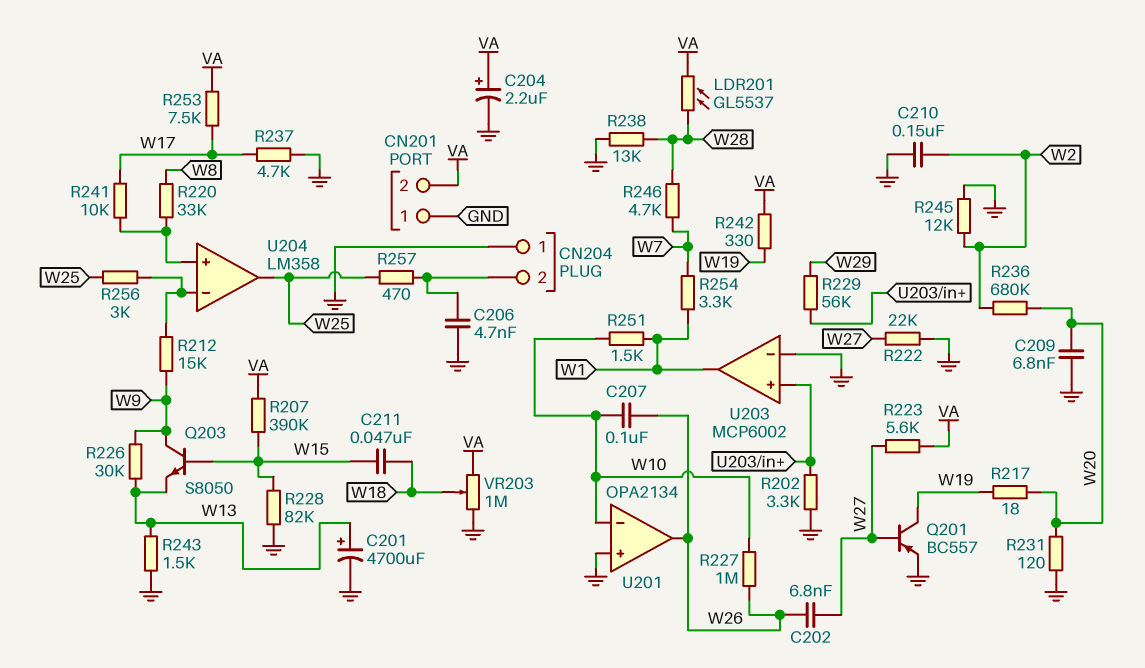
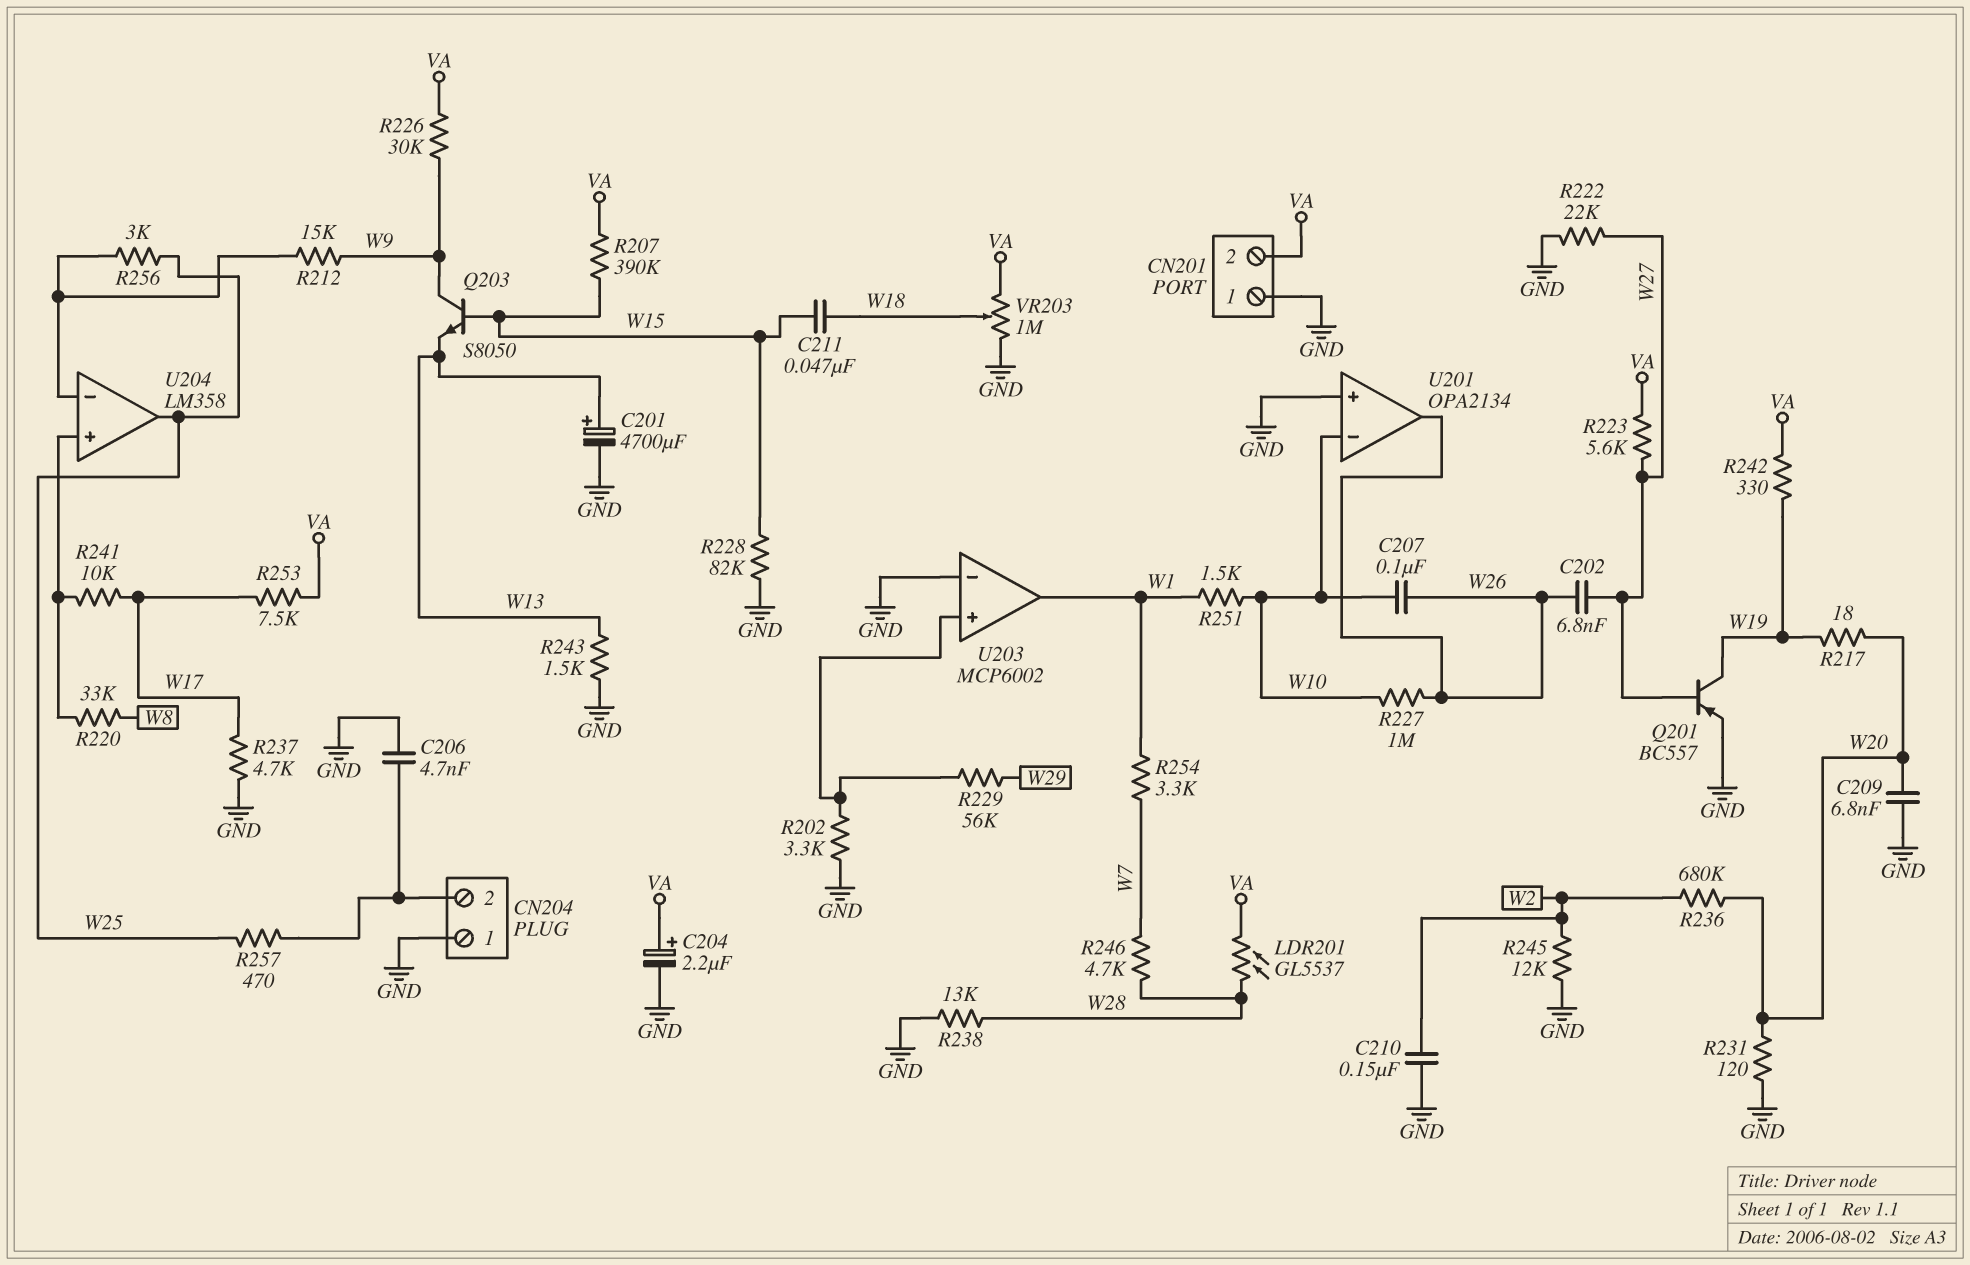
R226: 30k (W9, W13) -> 30k (VA, W9)

